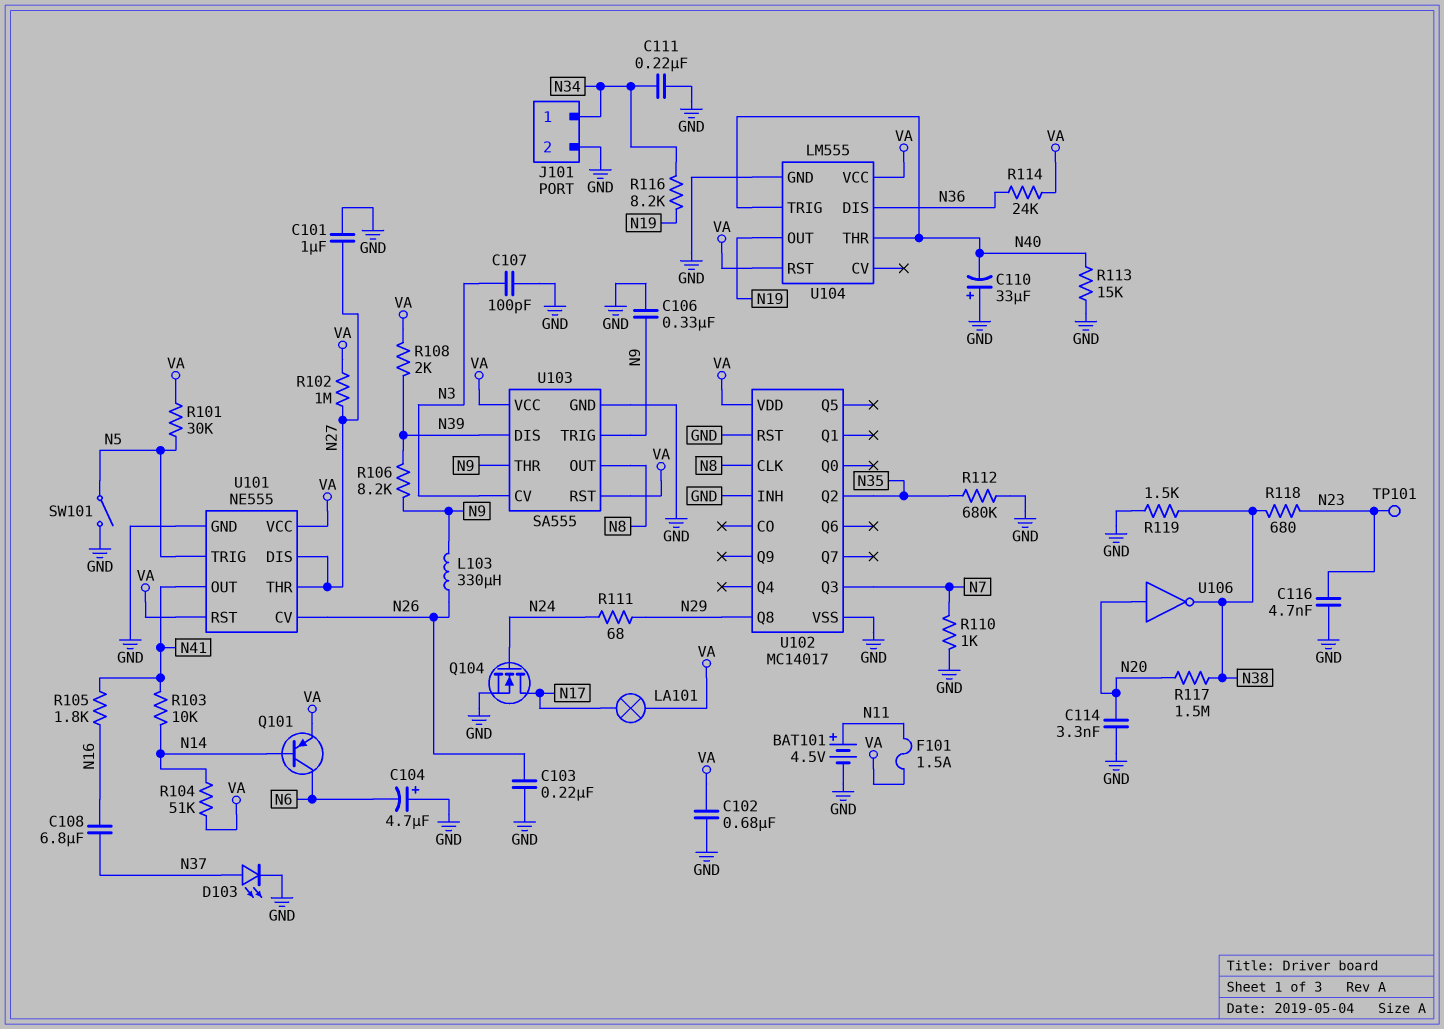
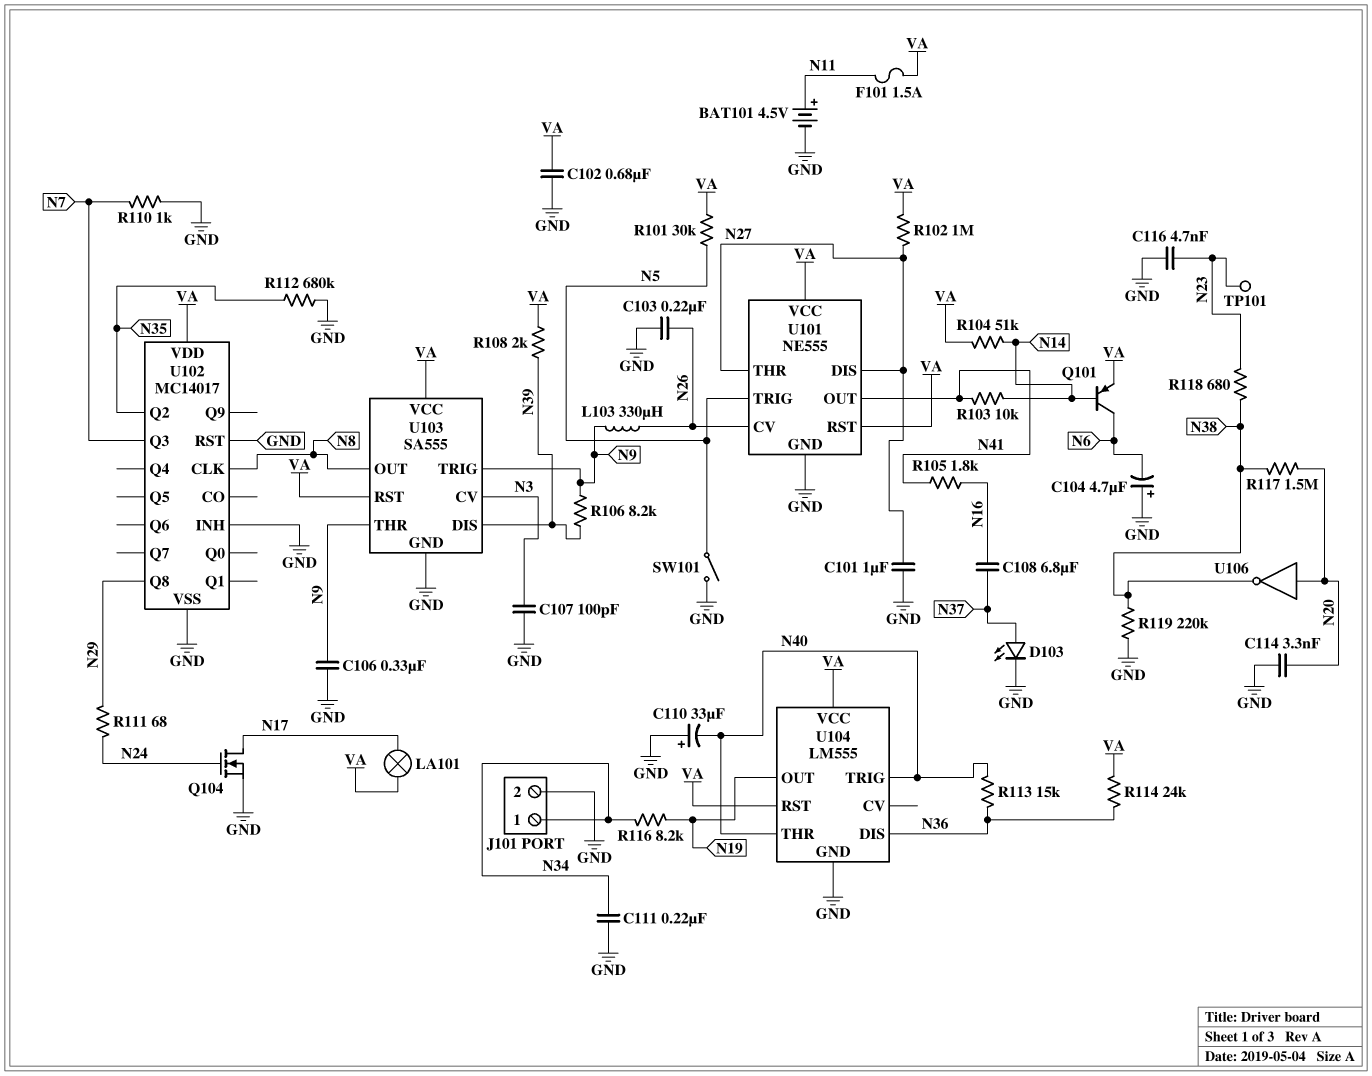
R113: 15k (GND, N40) -> 15k (N36, N40)
R119: 1.5k (GND, N38) -> 220k (GND, N38)

